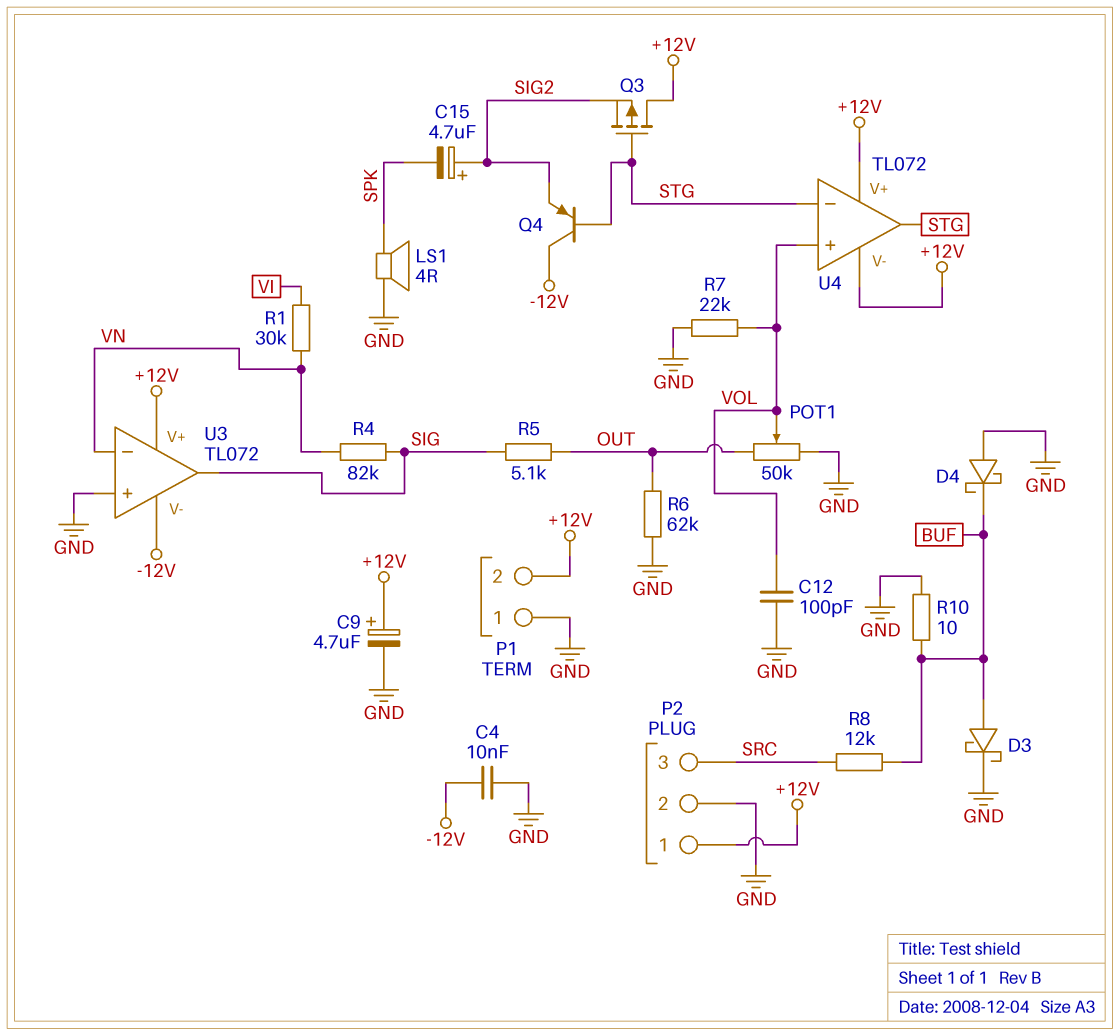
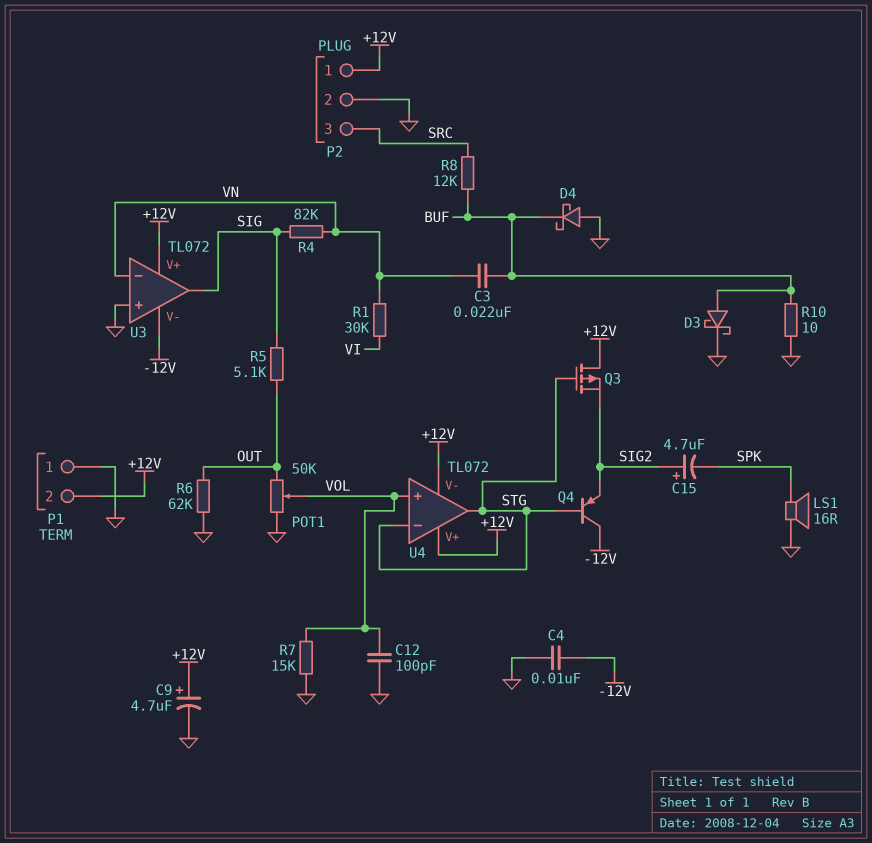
C3: none -> 22nF (BUF, VN)
LS1: speaker 4R (GND, SPK) -> speaker 16R (GND, SPK)
R7: 22k (GND, VOL) -> 15k (GND, VOL)

